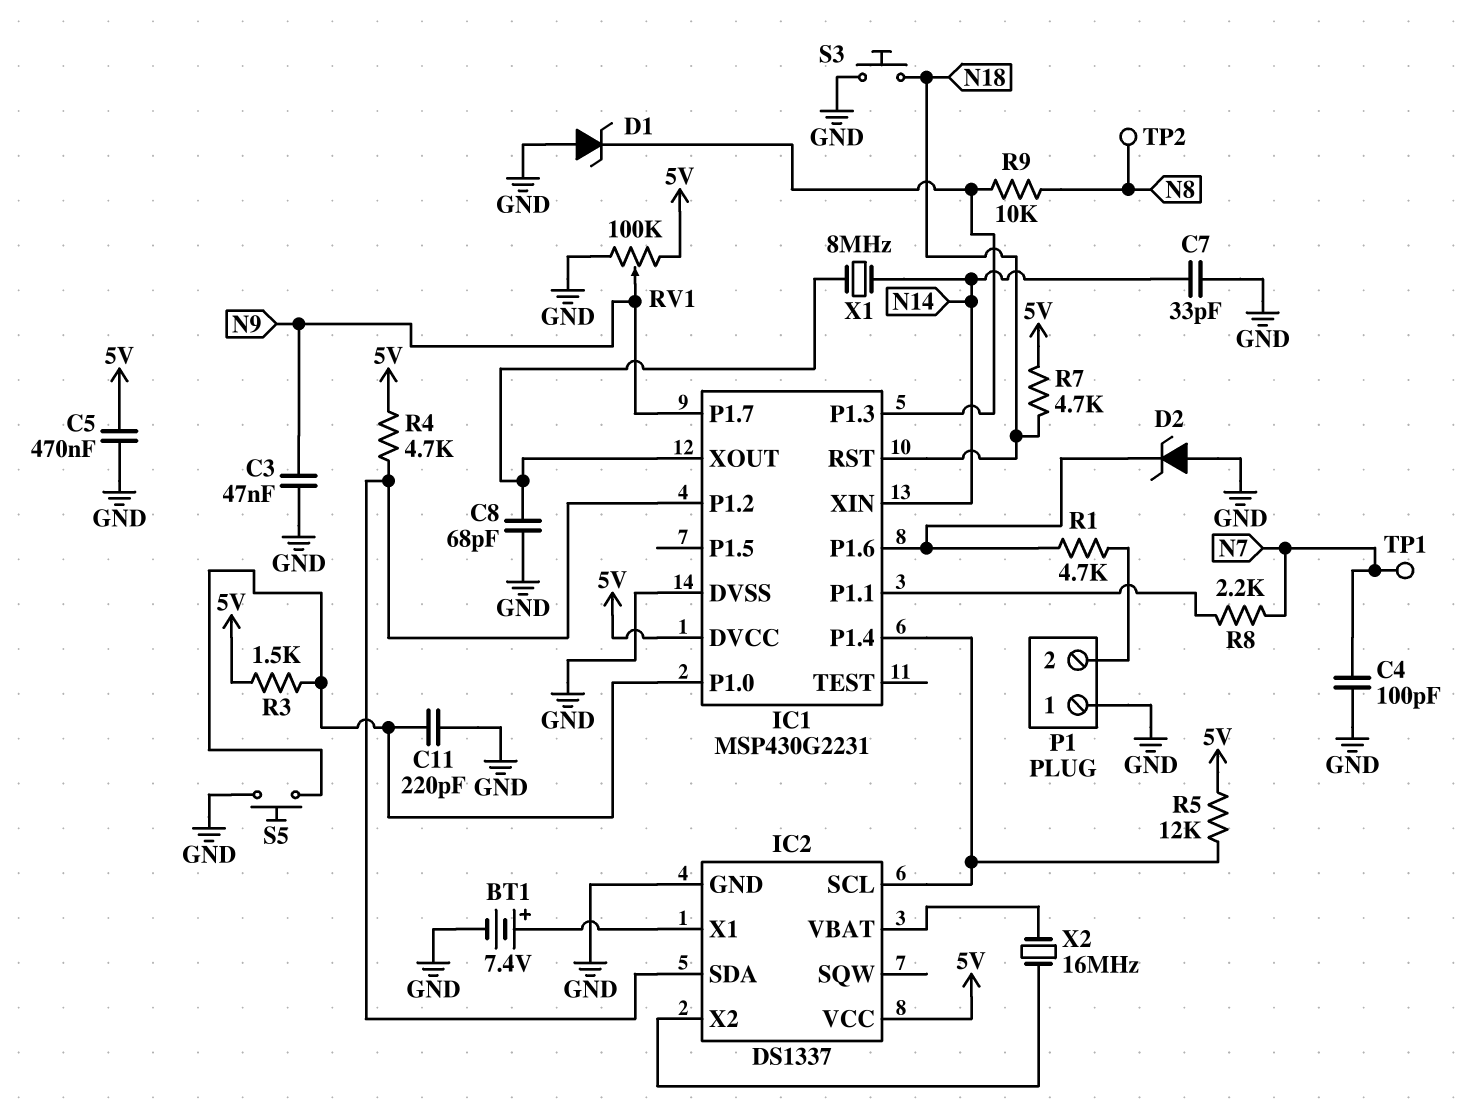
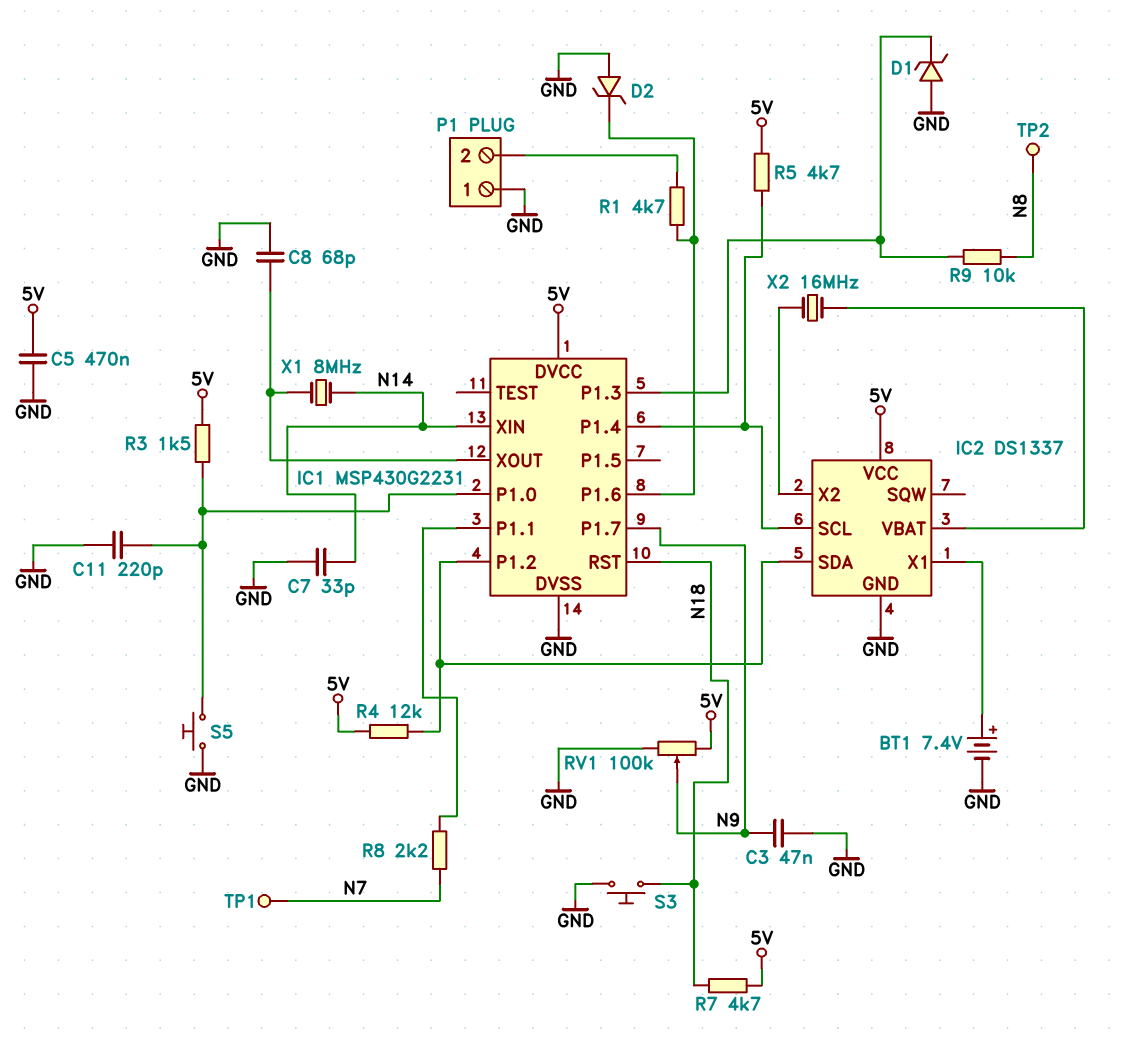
C4: 100pF (GND, N7) -> none
R4: 4.7k (5V, IC1/P1.2) -> 12k (5V, IC1/P1.2)
R5: 12k (5V, IC1/P1.4) -> 4.7k (5V, IC1/P1.4)

